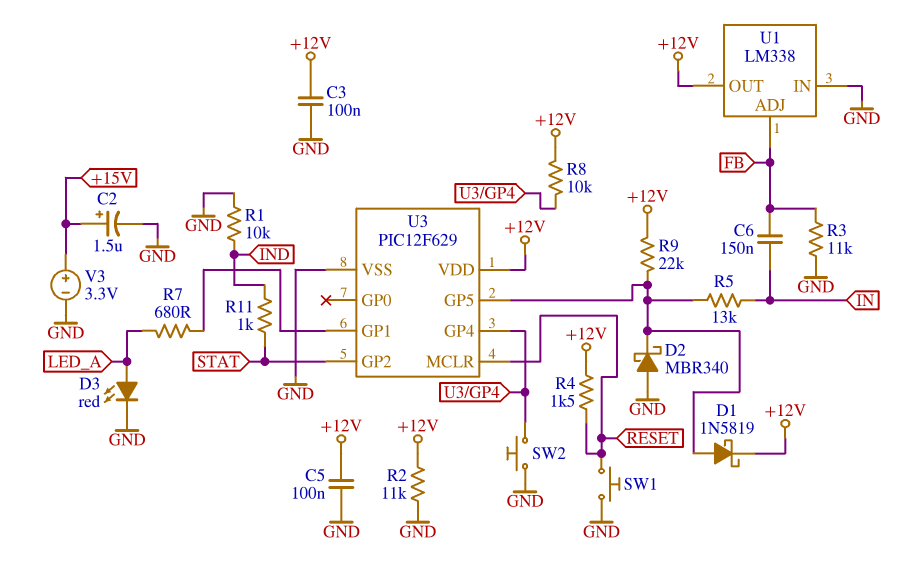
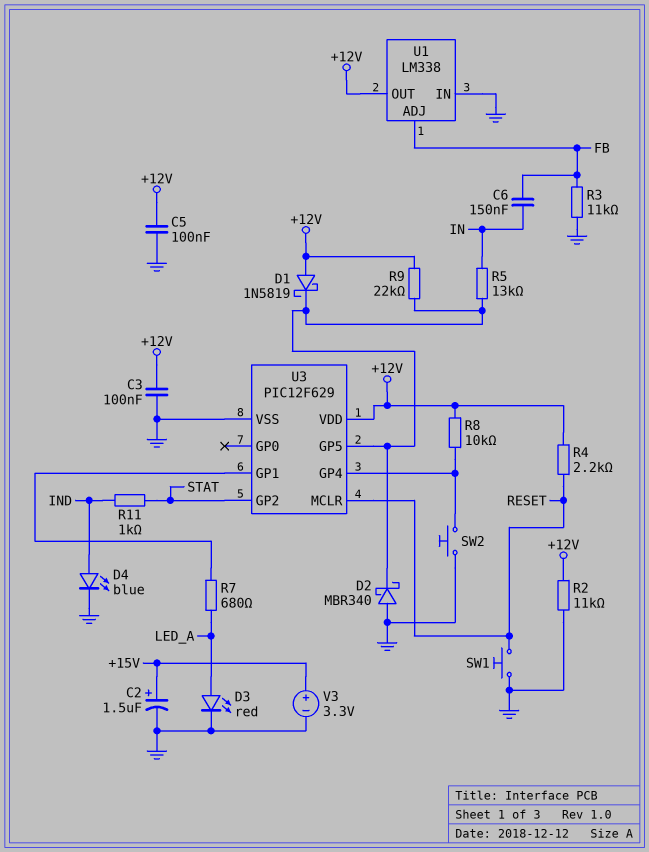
D1: schottky 1N5819 (A U3/GP5, K +12V) -> schottky 1N5819 (A +12V, K U3/GP5)
D4: none -> LED blue (A IND, K GND)
R1: 10k (GND, IND) -> none
R4: 1.5k (+12V, RESET) -> 2.2k (+12V, RESET)

